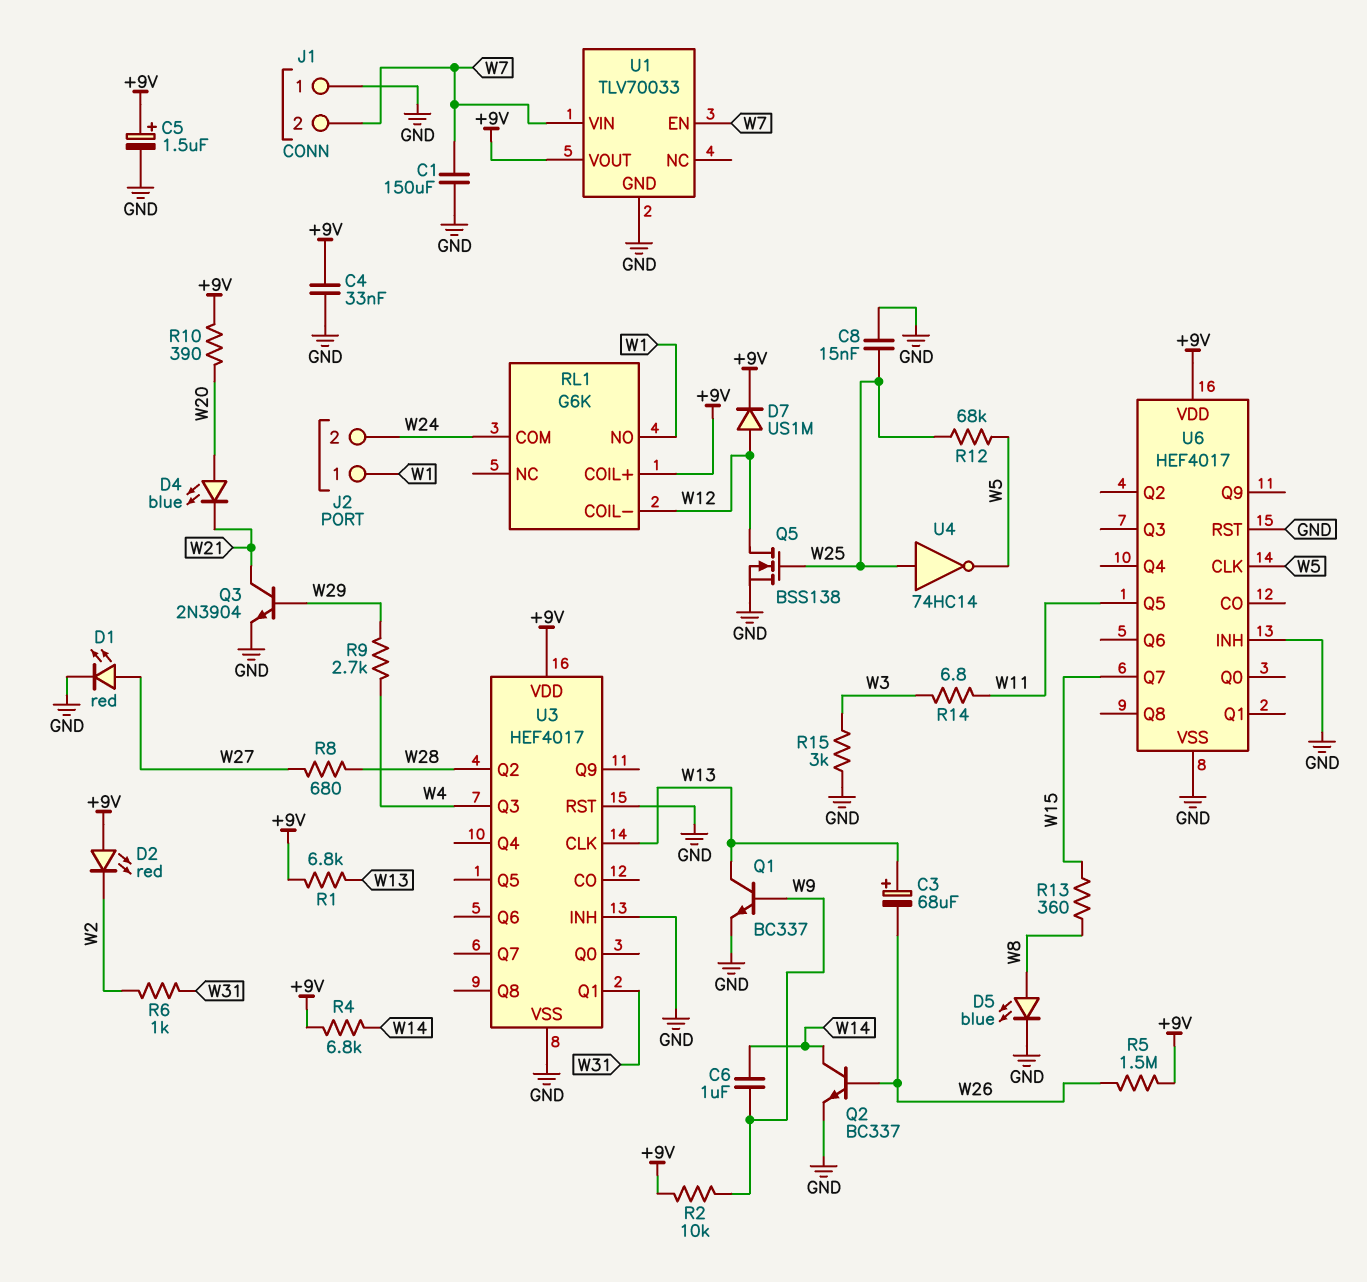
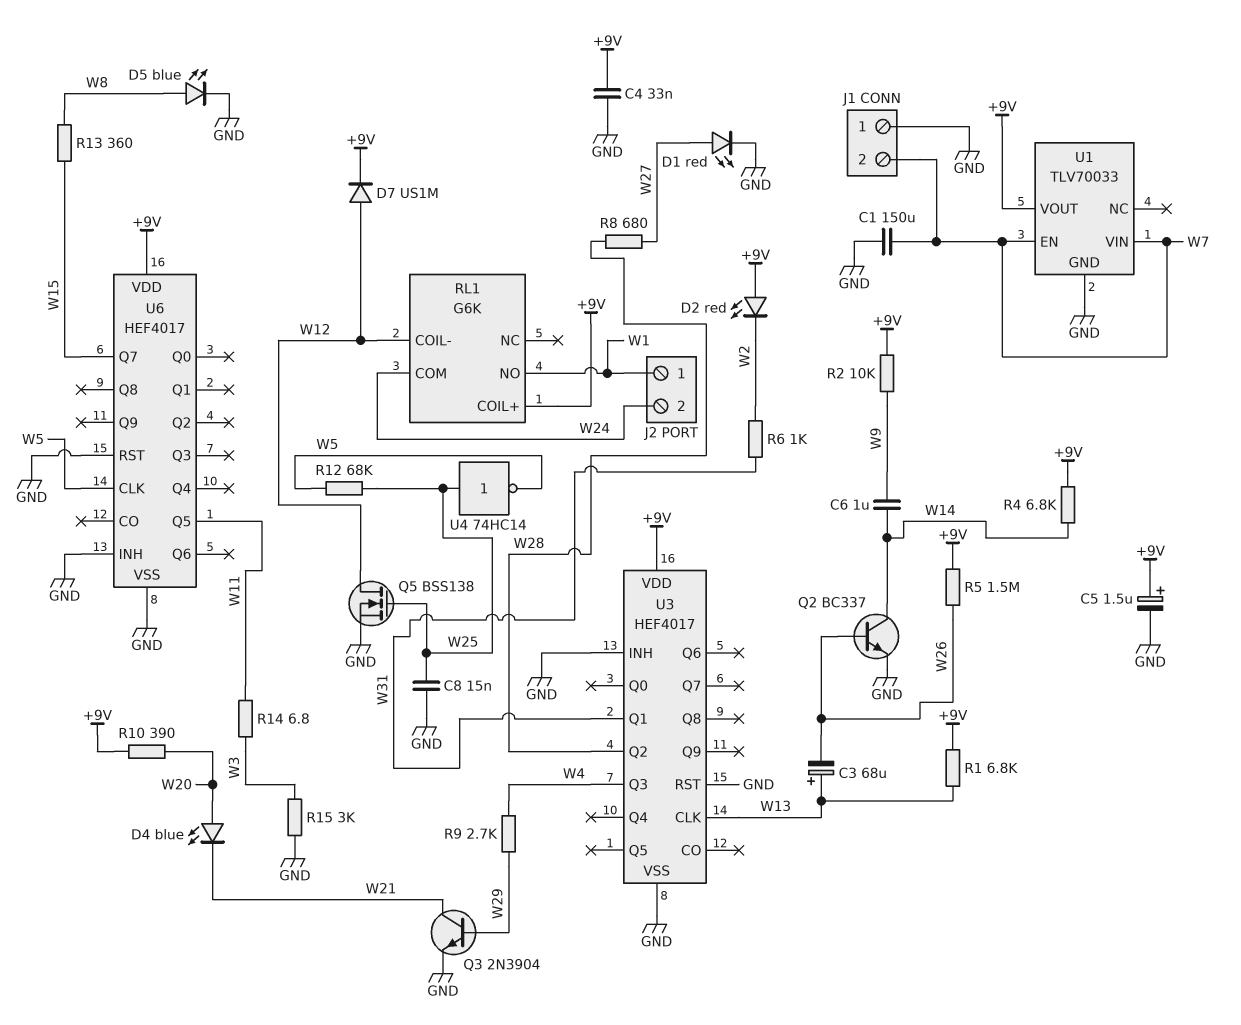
Q1: NPN BC337 (B W9, C W13, E GND) -> none

